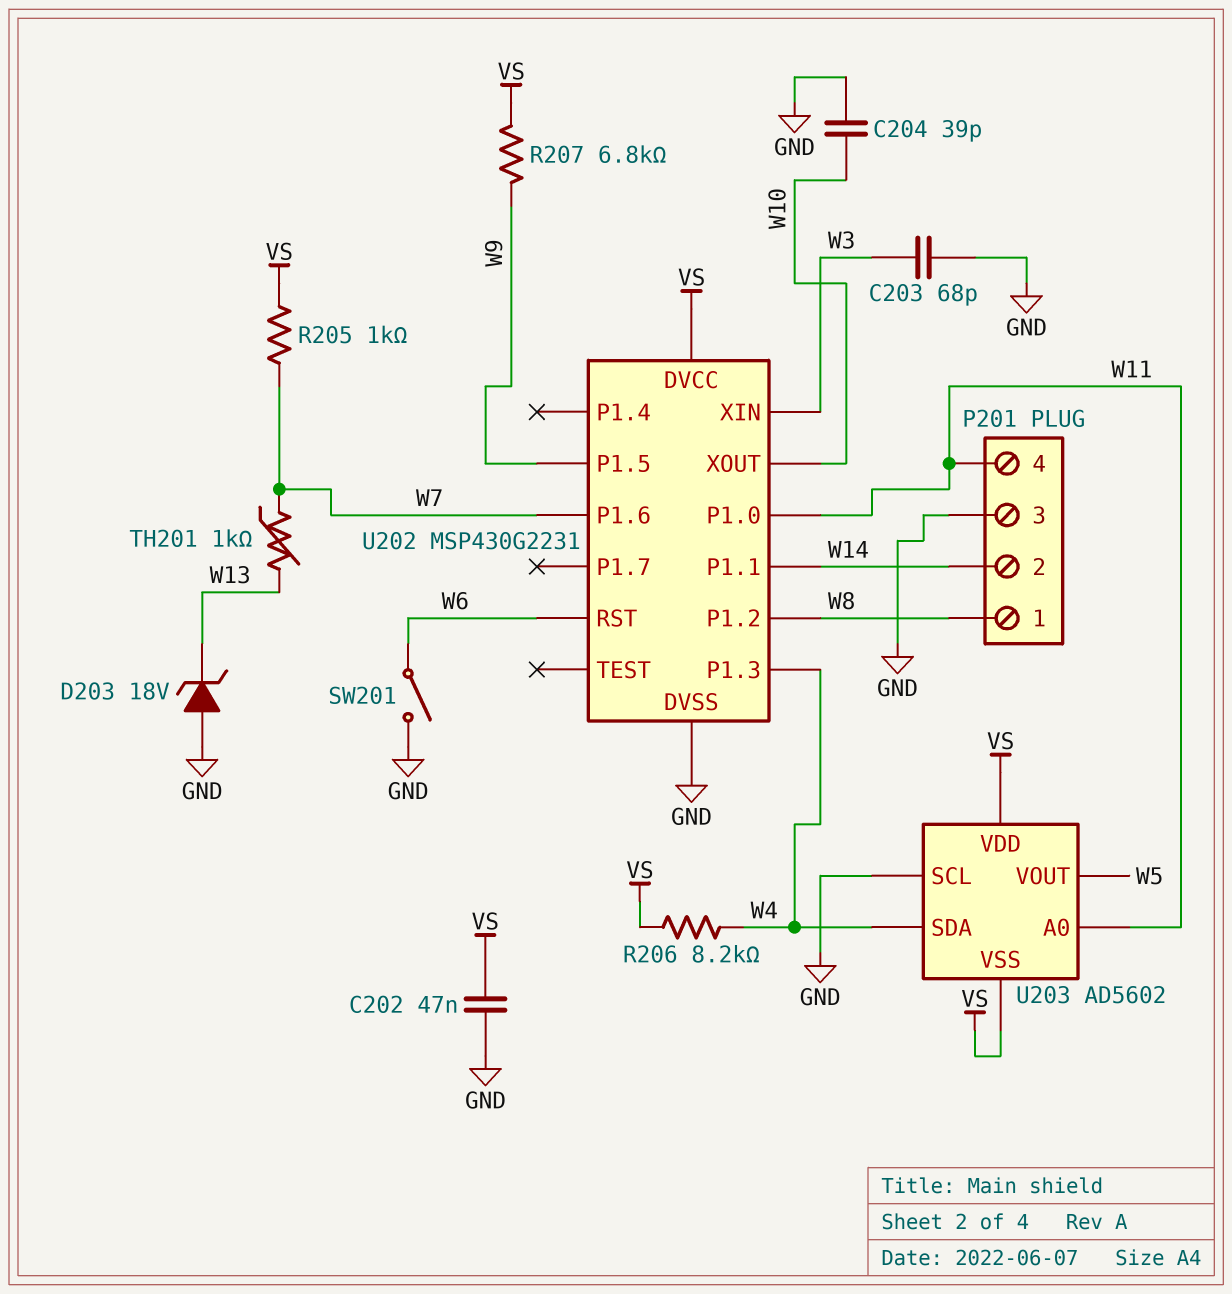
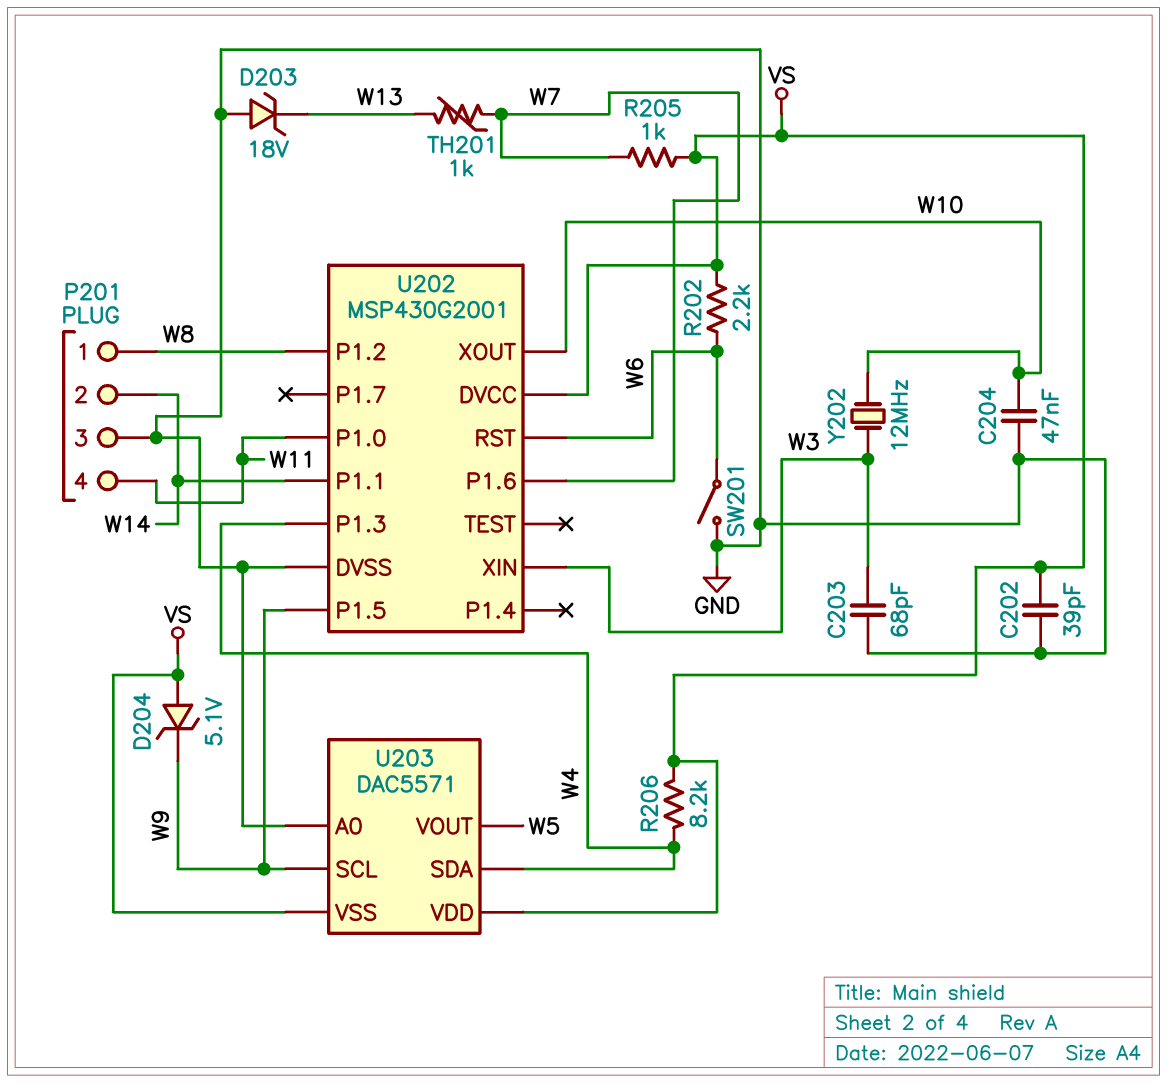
C202: 47nF (GND, VS) -> 39pF (GND, VS)
C204: 39pF (GND, W10) -> 47nF (GND, W10)
D204: none -> zener 5.1V (A VS, K W9)
R202: none -> 2.2k (VS, W6)
R207: 6.8k (VS, W9) -> none
U202: MSP430G2231 -> MSP430G2001
U203: AD5602 -> DAC5571
U203 pin A0: W11 -> GND
U203 pin SCL: GND -> W9
Y202: none -> 12MHz (W3, W10)

